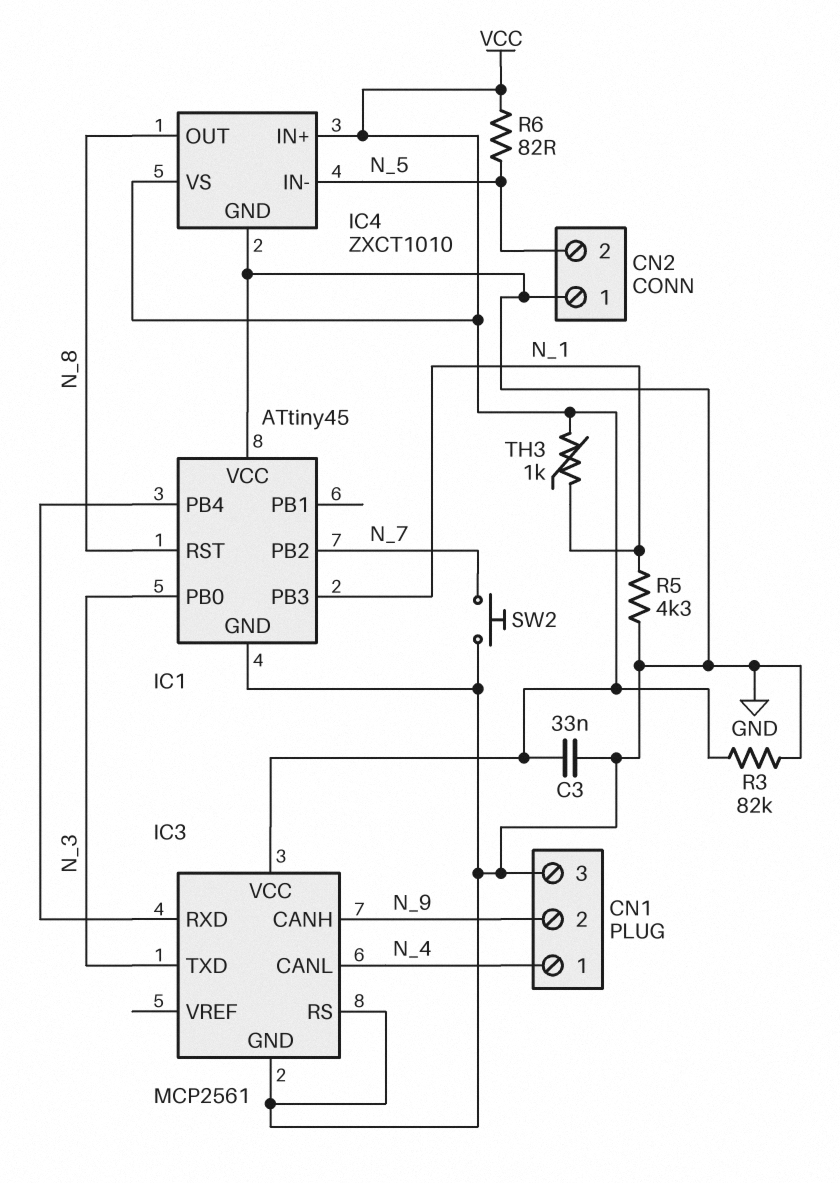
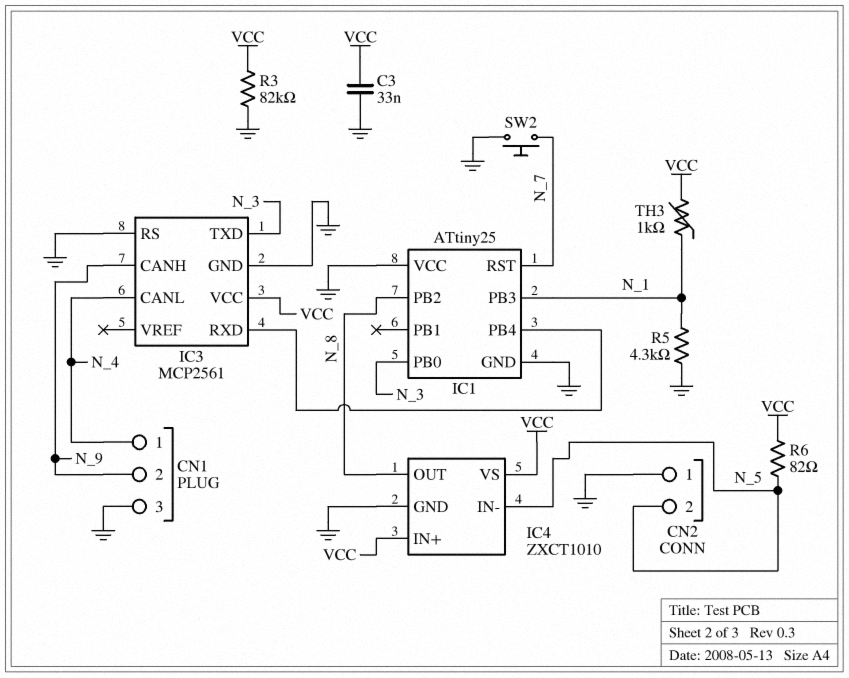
IC1: ATtiny45 -> ATtiny25
IC1 pin PB2: N_7 -> N_8
IC1 pin RST: N_8 -> N_7

